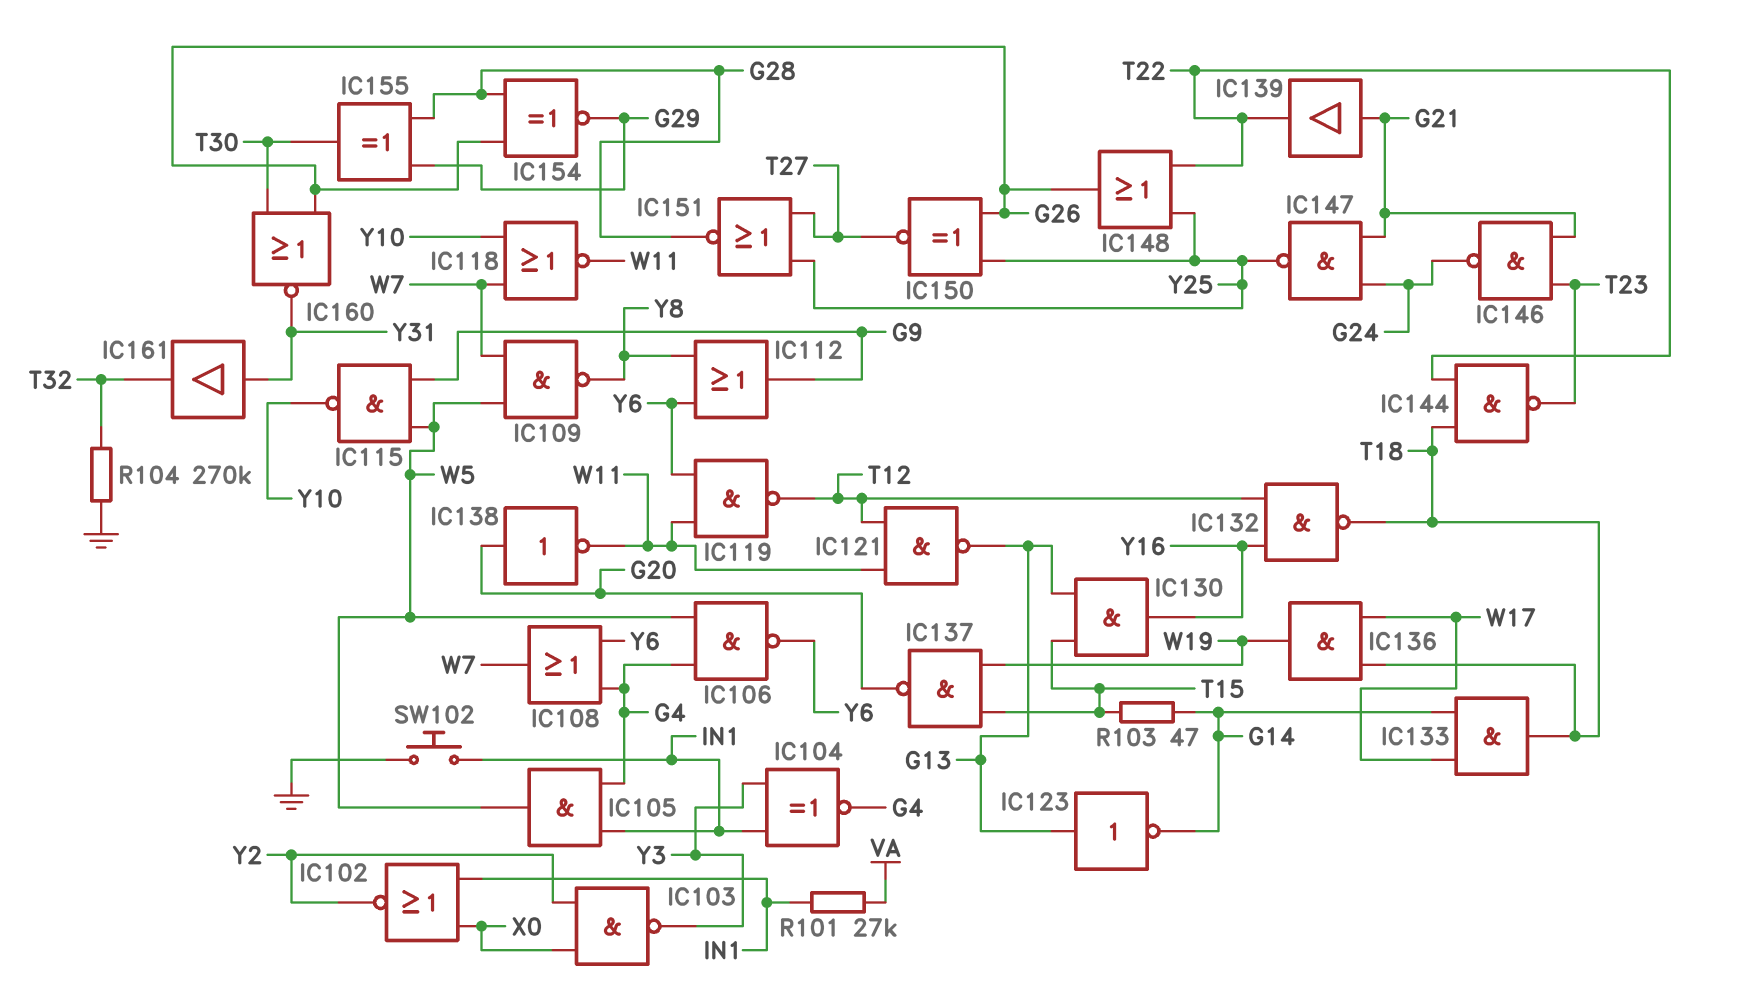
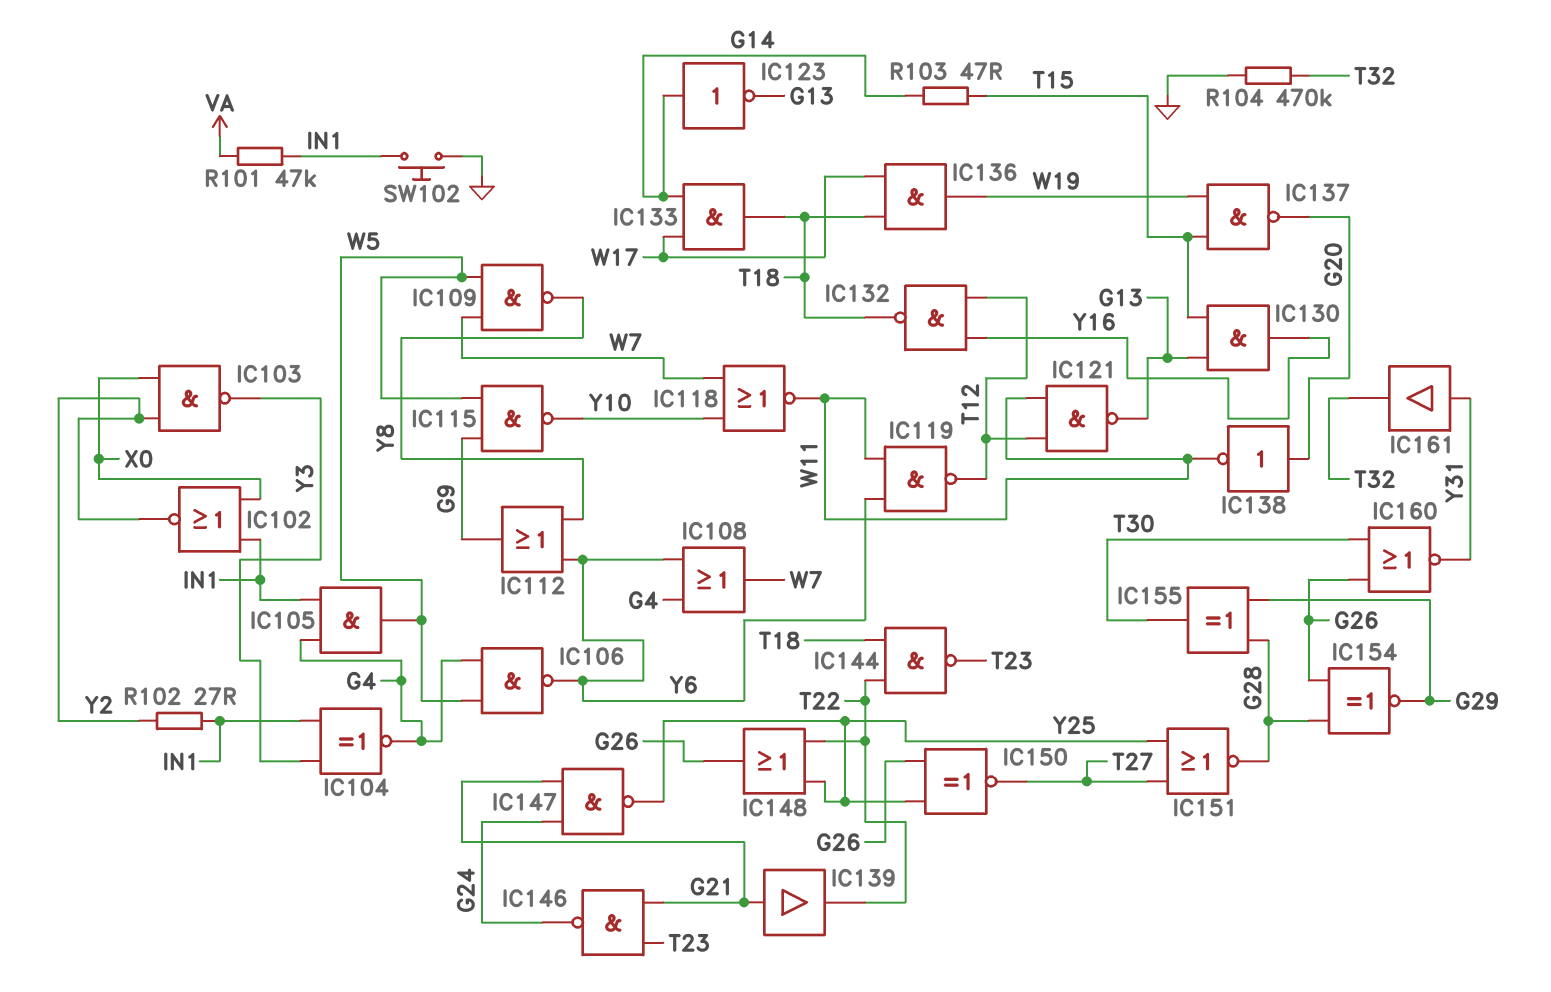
IC123: NOT (in G13, out G14) -> NOT (in G14, out G13)
R101: 27k (IN1, VA) -> 47k (IN1, VA)
R102: none -> 27 (IN1, Y2)
R104: 270k (GND, T32) -> 470k (GND, T32)

